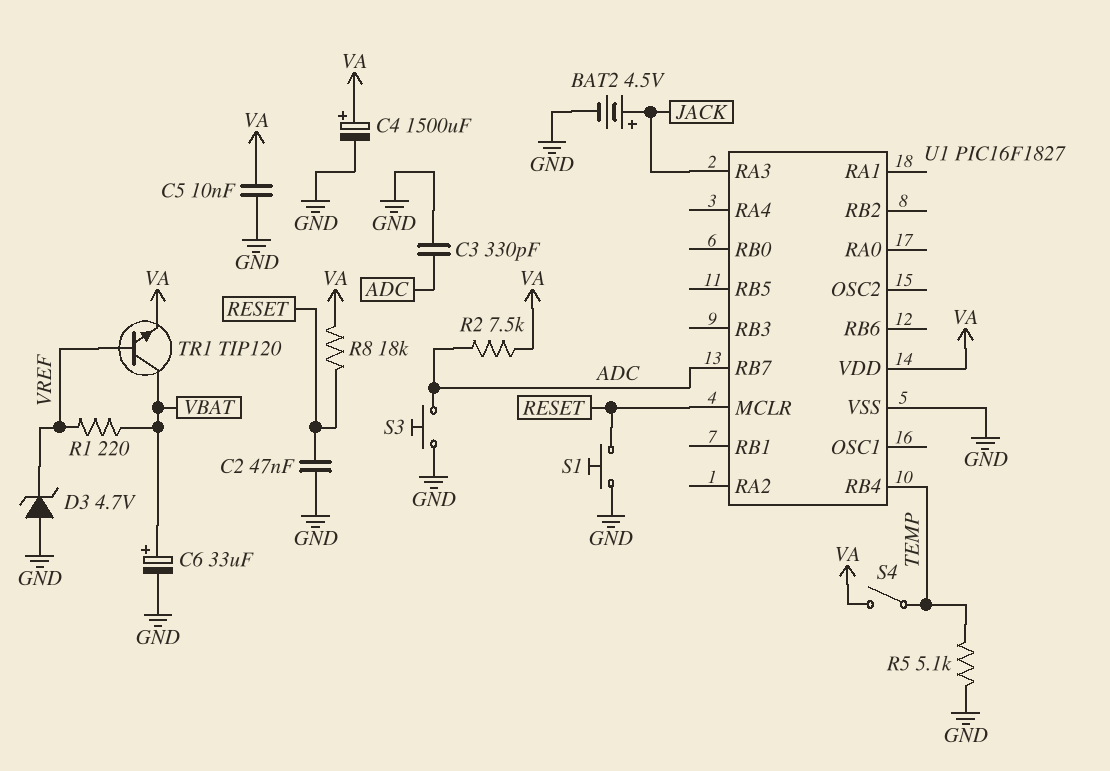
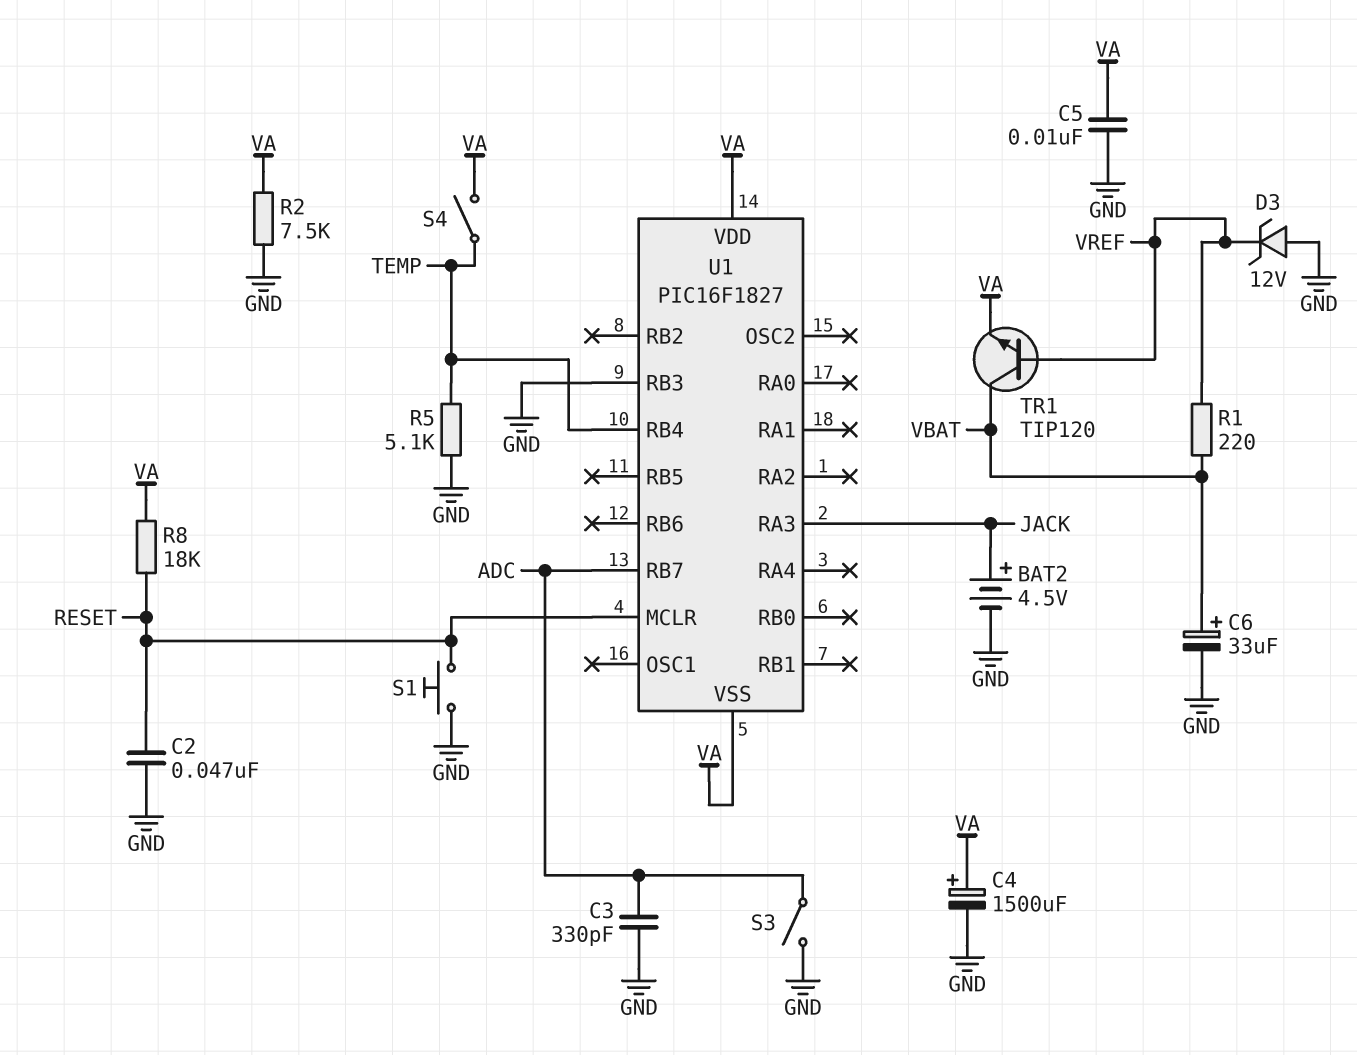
D3: zener 4.7V (A GND, K VREF) -> zener 12V (A GND, K VREF)
R2: 7.5k (ADC, VA) -> 7.5k (GND, VA)
S3: button (ADC, GND) -> switch (ADC, GND)
U1 pin RB3: none -> GND
U1 pin VSS: GND -> VA

